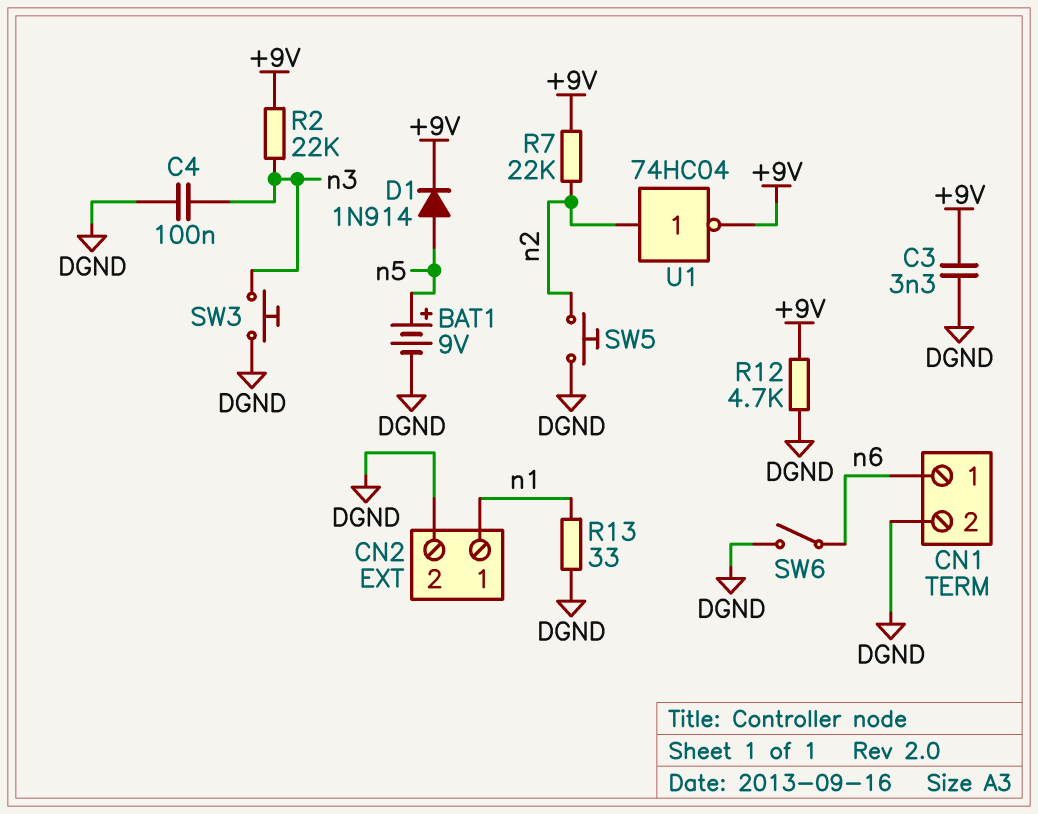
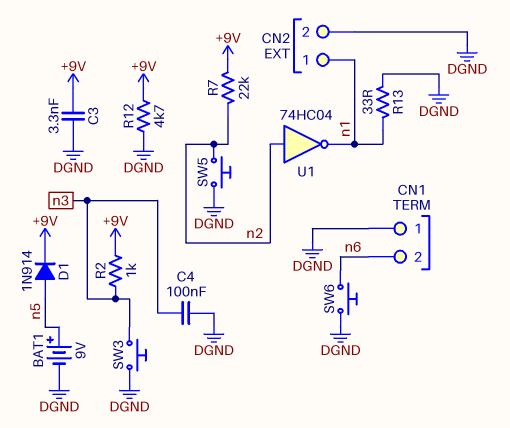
CN1 pin 1: n6 -> DGND
CN1 pin 2: DGND -> n6
R2: 22k (+9V, n3) -> 1k (+9V, n3)
SW6: switch (DGND, n6) -> button (DGND, n6)
U1: NOT 74HC04 (in n2, out +9V) -> NOT 74HC04 (in n2, out n1)

